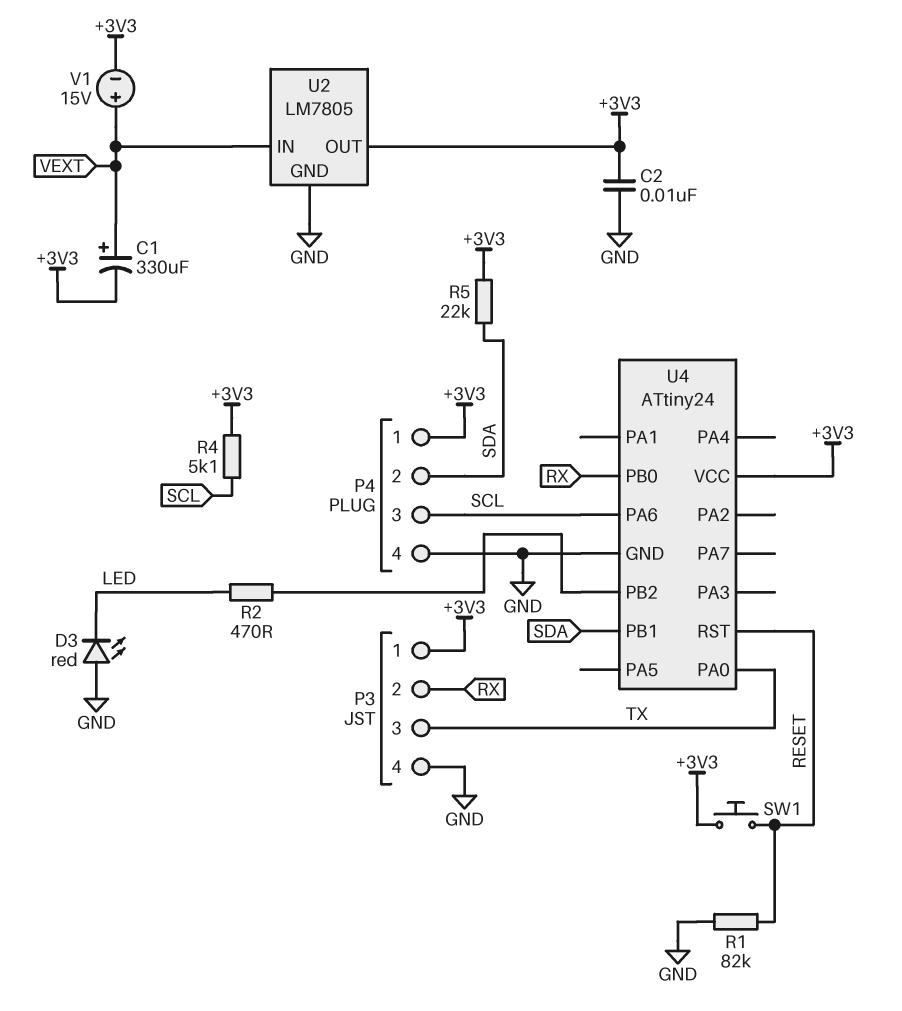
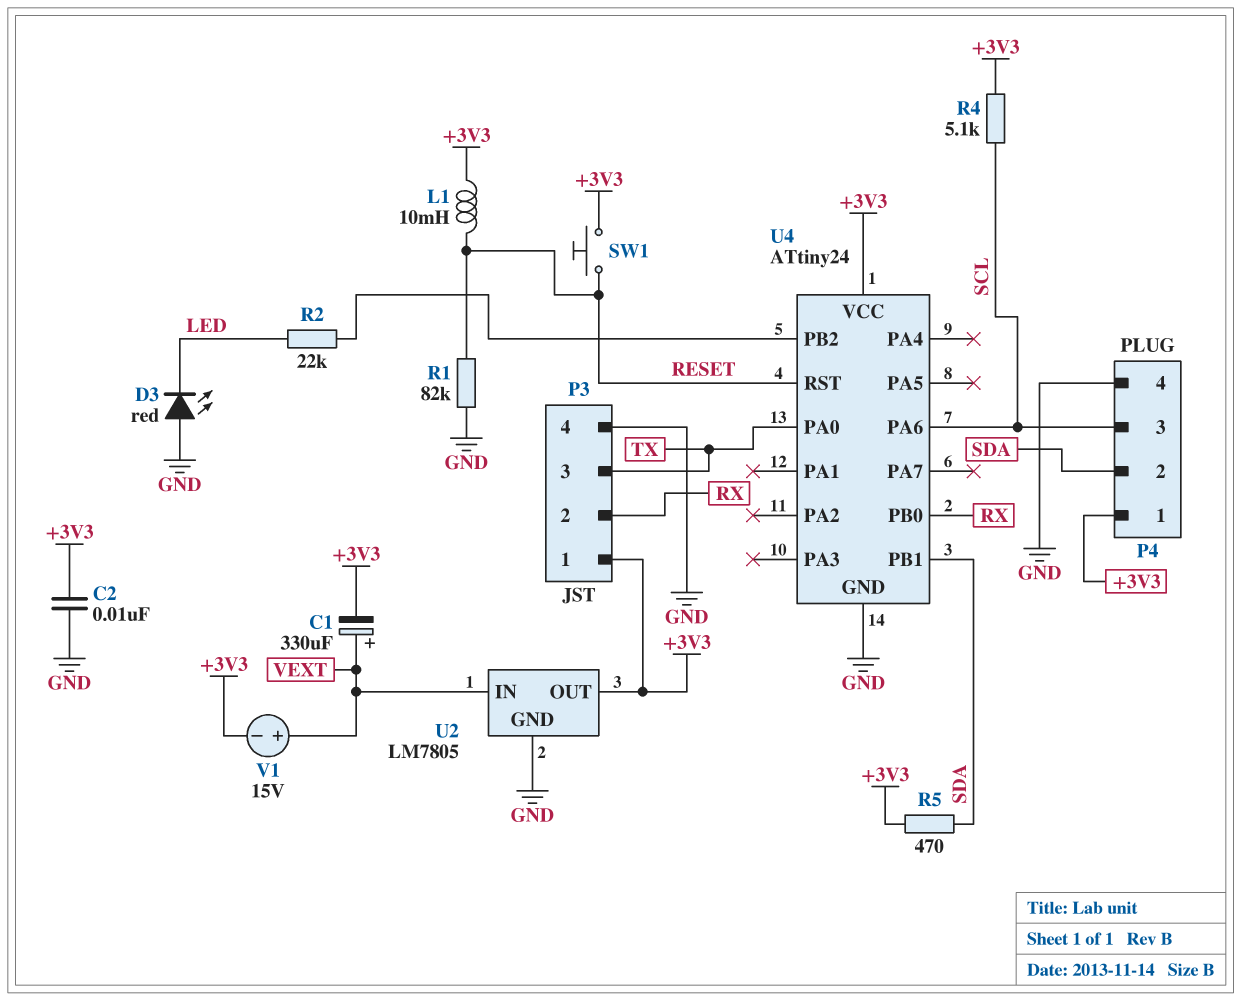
L1: none -> 10mH (+3V3, RESET)
R2: 470 (LED, U4/PB2) -> 22k (LED, U4/PB2)
R5: 22k (+3V3, SDA) -> 470 (+3V3, SDA)

